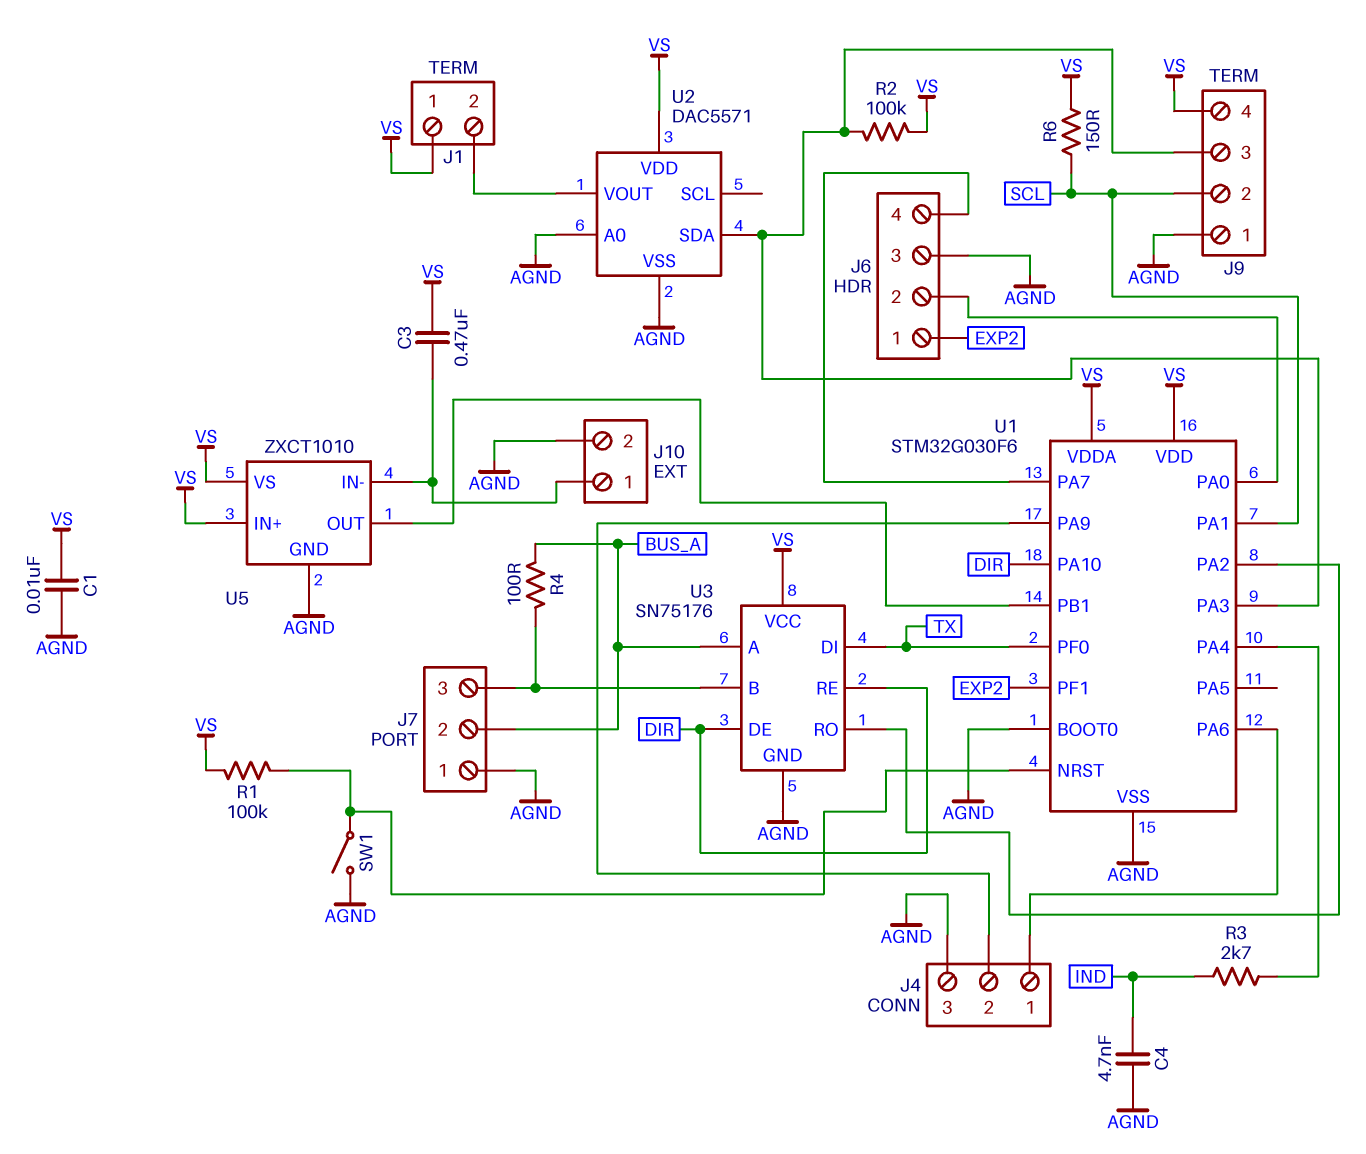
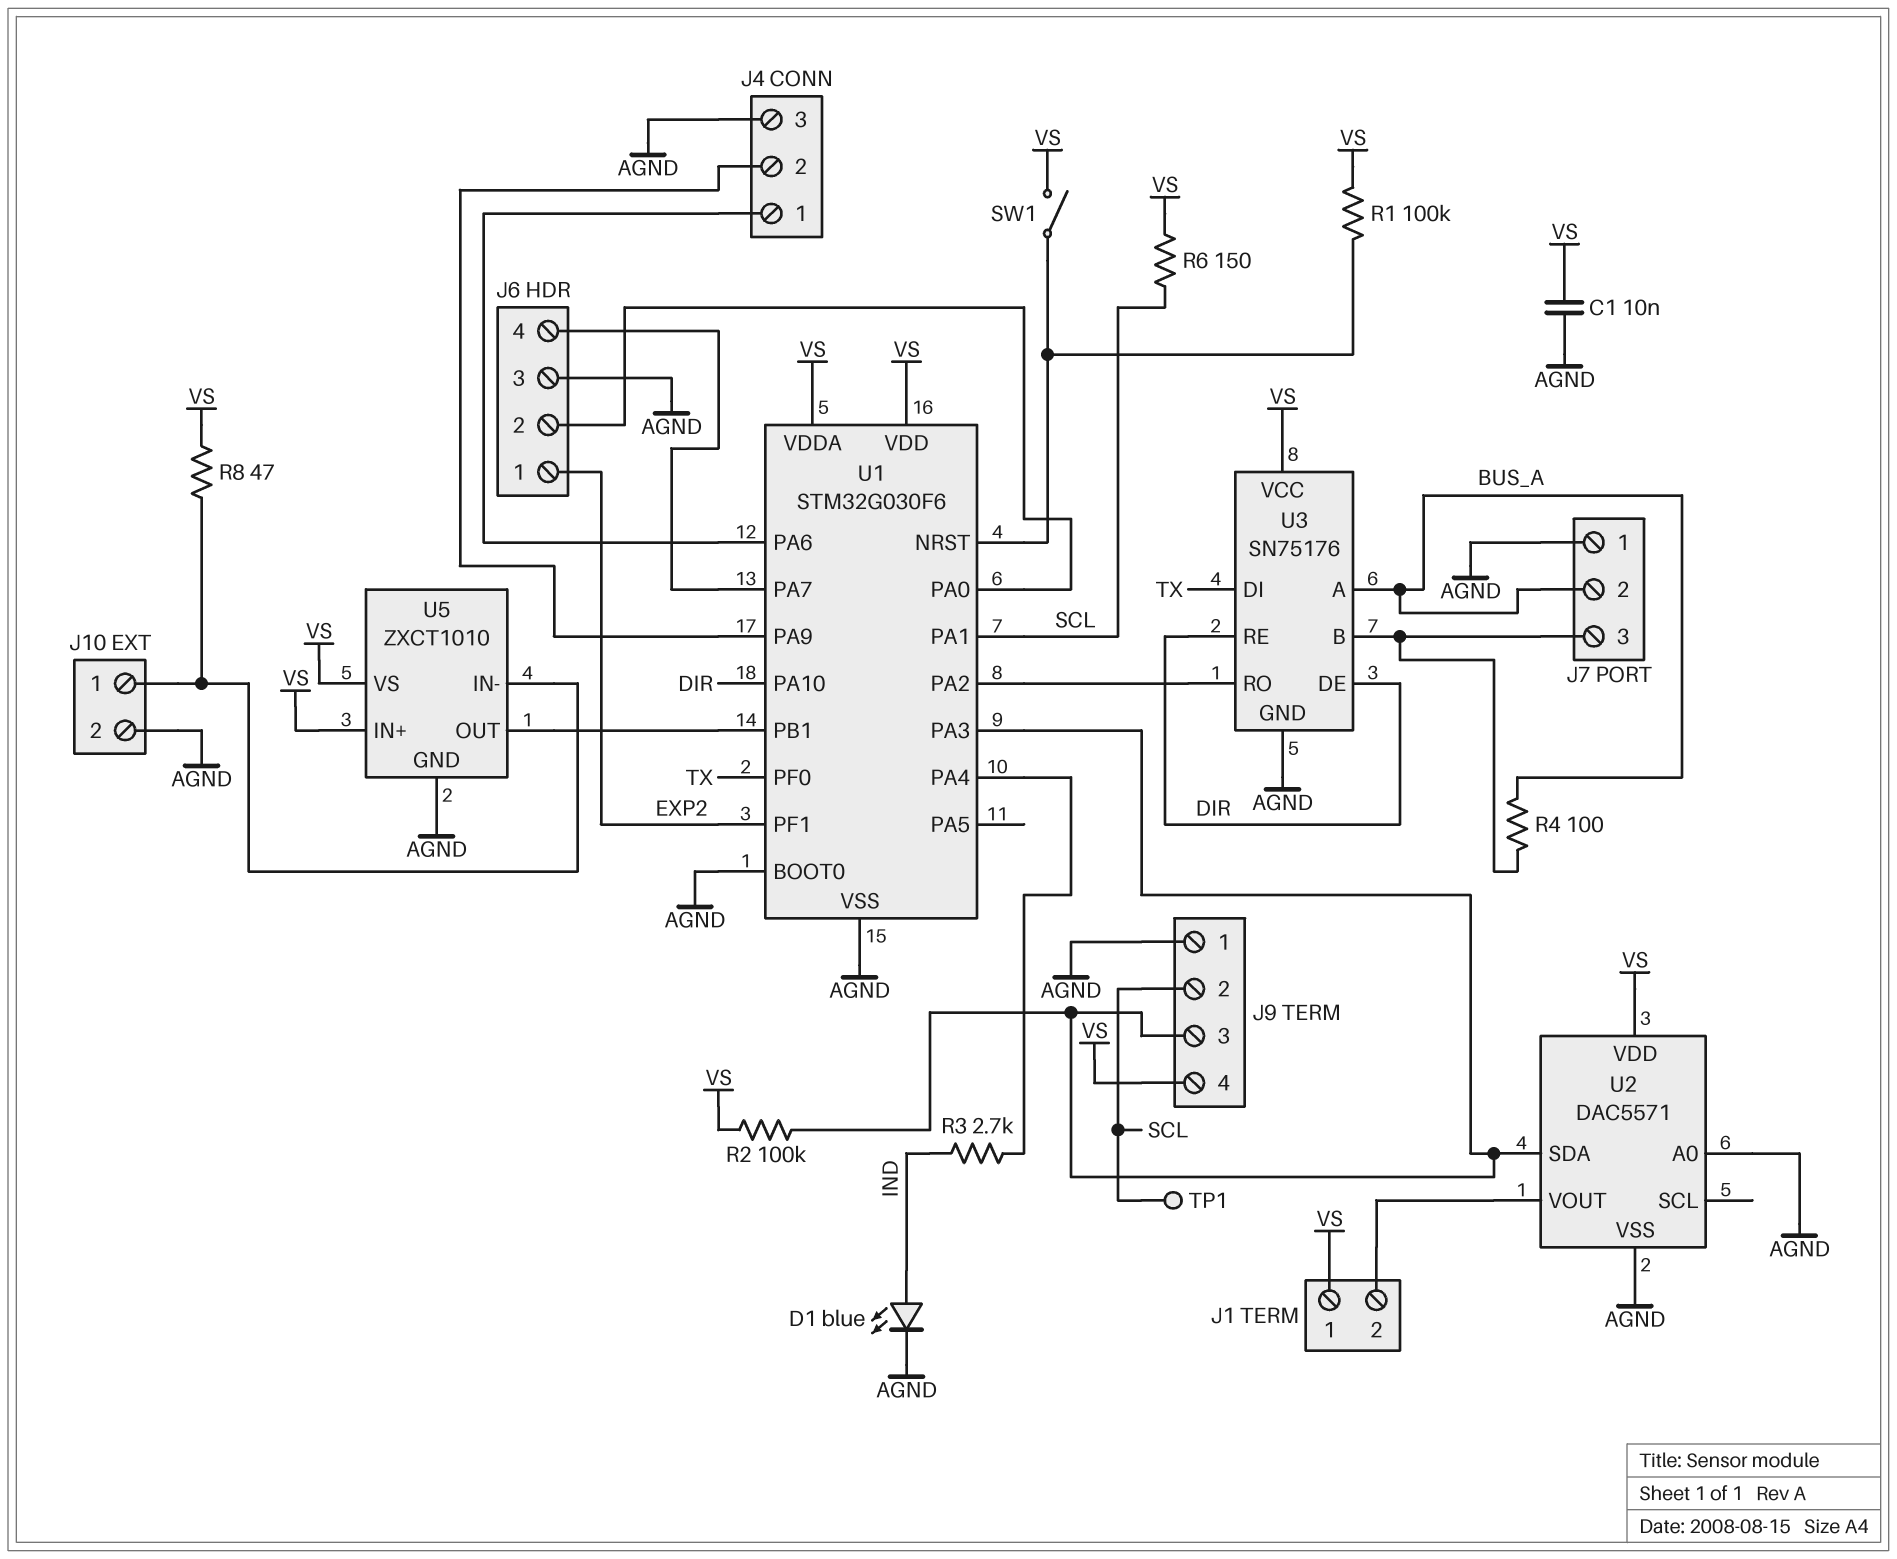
C3: 470nF (J10/1, VS) -> none
C4: 4.7nF (AGND, IND) -> none
D1: none -> LED blue (A IND, K AGND)
R8: none -> 47 (J10/1, VS)
SW1: switch (AGND, U1/NRST) -> switch (U1/NRST, VS)
TP1: none -> test point (SCL)

